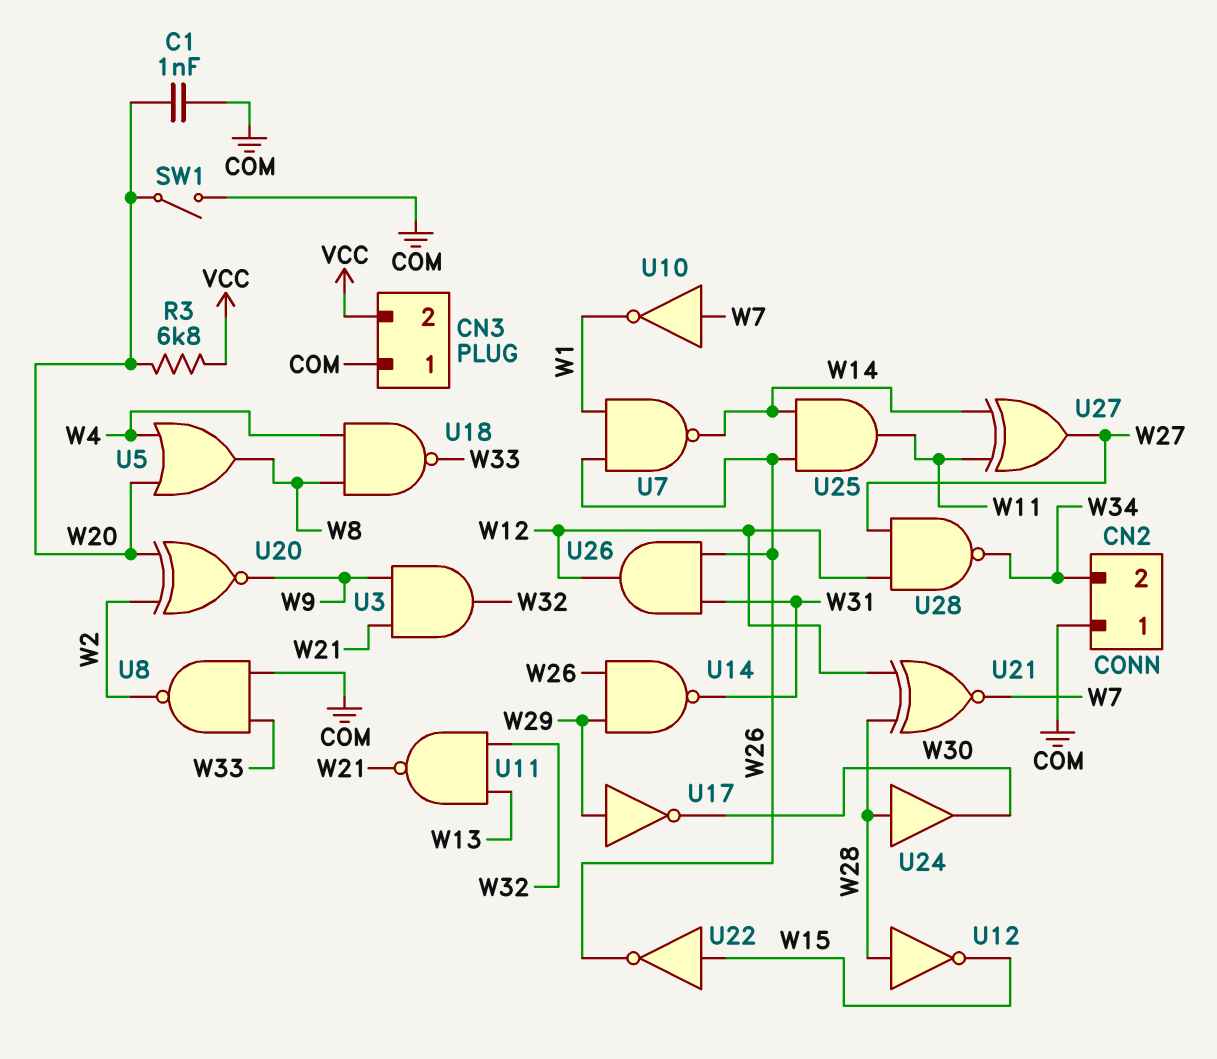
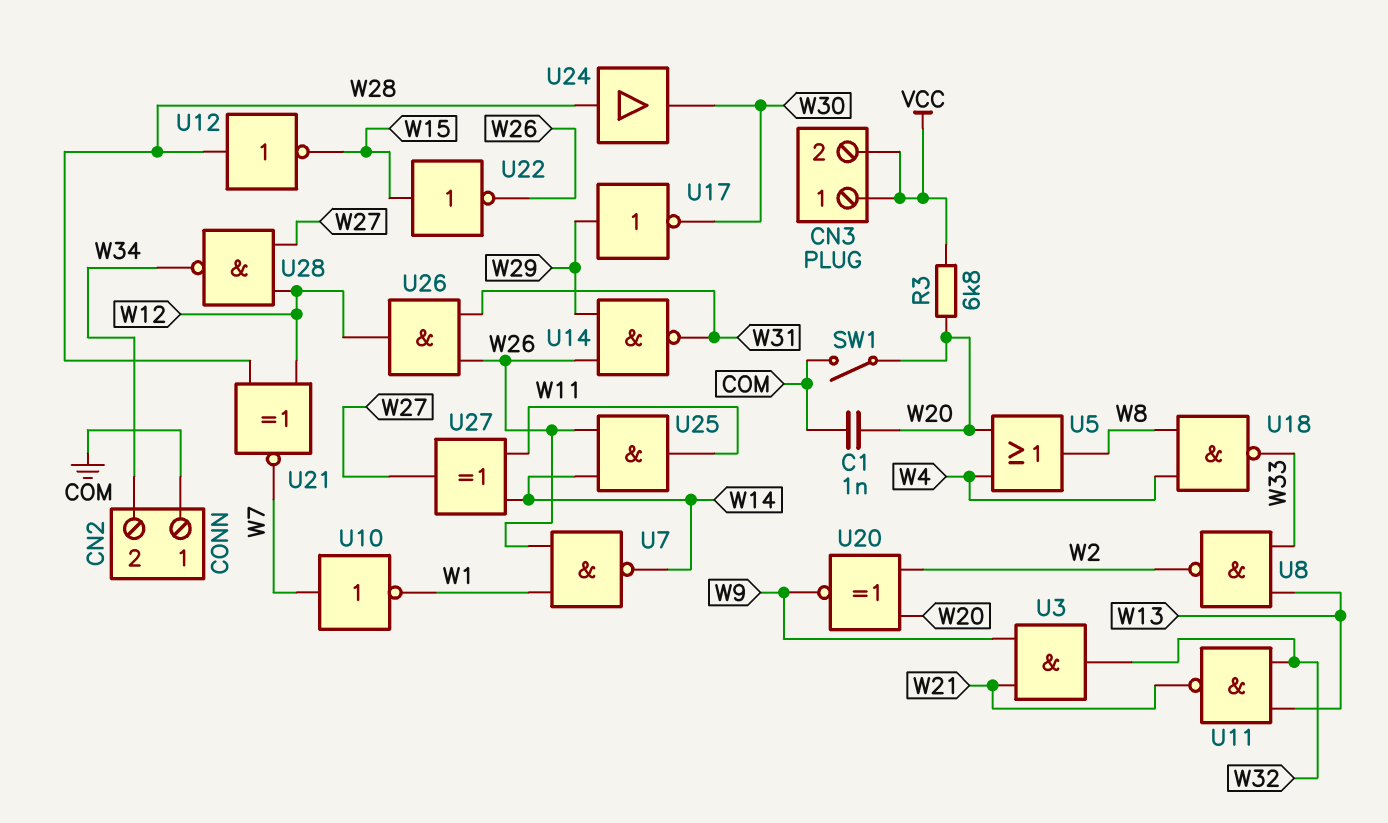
CN3 pin 1: COM -> VCC
U8: NAND (in COM, in W33, out W2) -> NAND (in W13, in W33, out W2)

